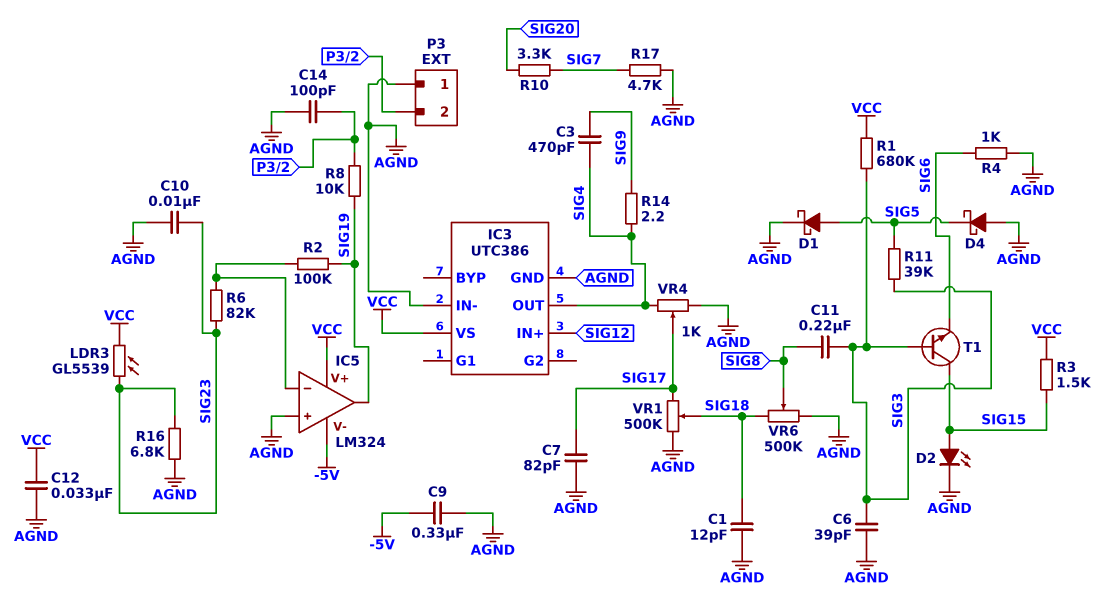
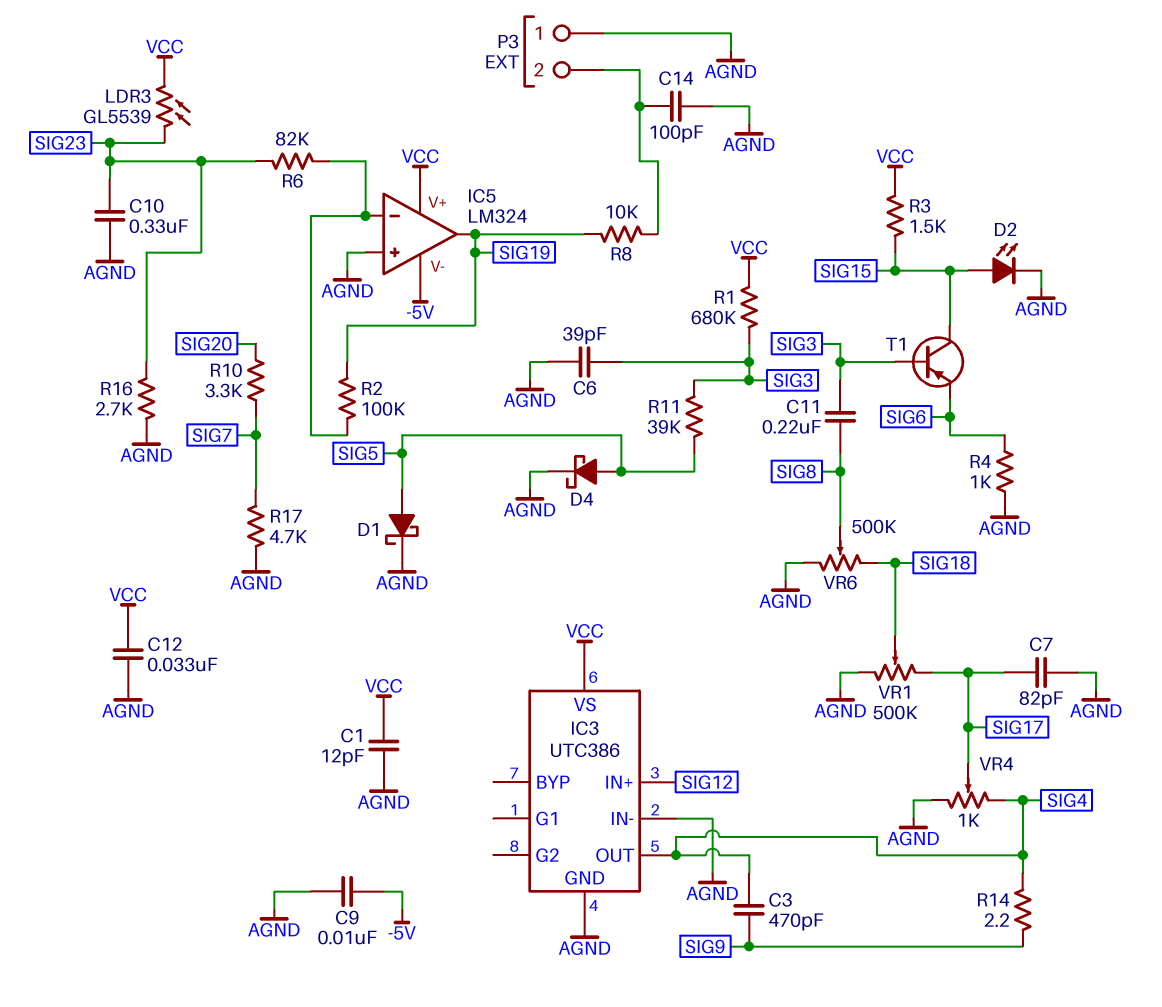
C1: 12pF (AGND, SIG18) -> 12pF (AGND, VCC)
C9: 330nF (-5V, AGND) -> 10nF (-5V, AGND)
C10: 10nF (AGND, SIG23) -> 330nF (AGND, SIG23)
D4: schottky (A AGND, K SIG5) -> schottky (A SIG5, K AGND)
R16: 6.8k (AGND, SIG23) -> 2.7k (AGND, SIG23)
T1: NPN (B SIG3, C SIG15, E SIG6) -> PNP (B SIG3, C SIG15, E SIG6)

